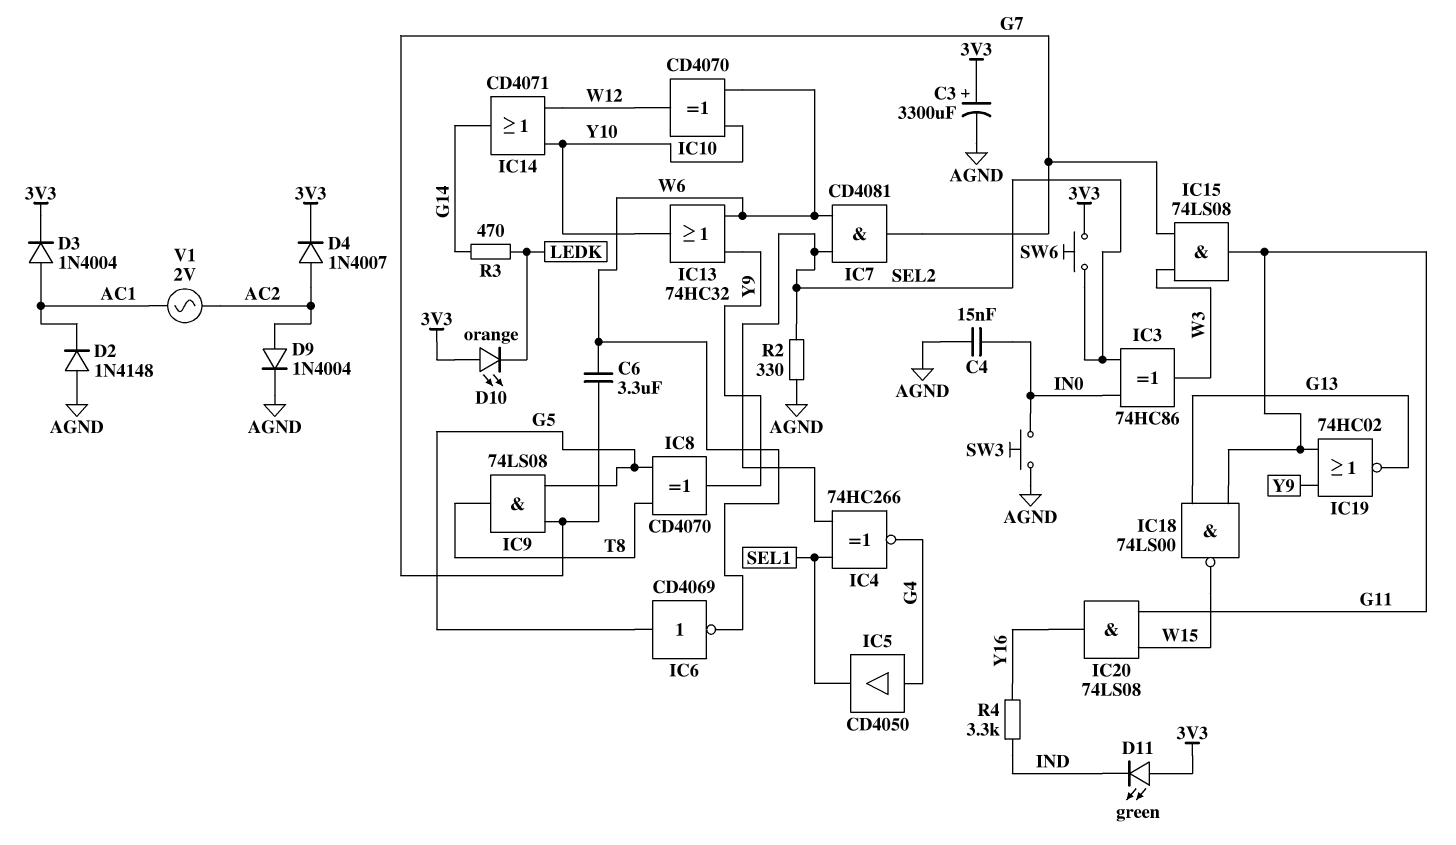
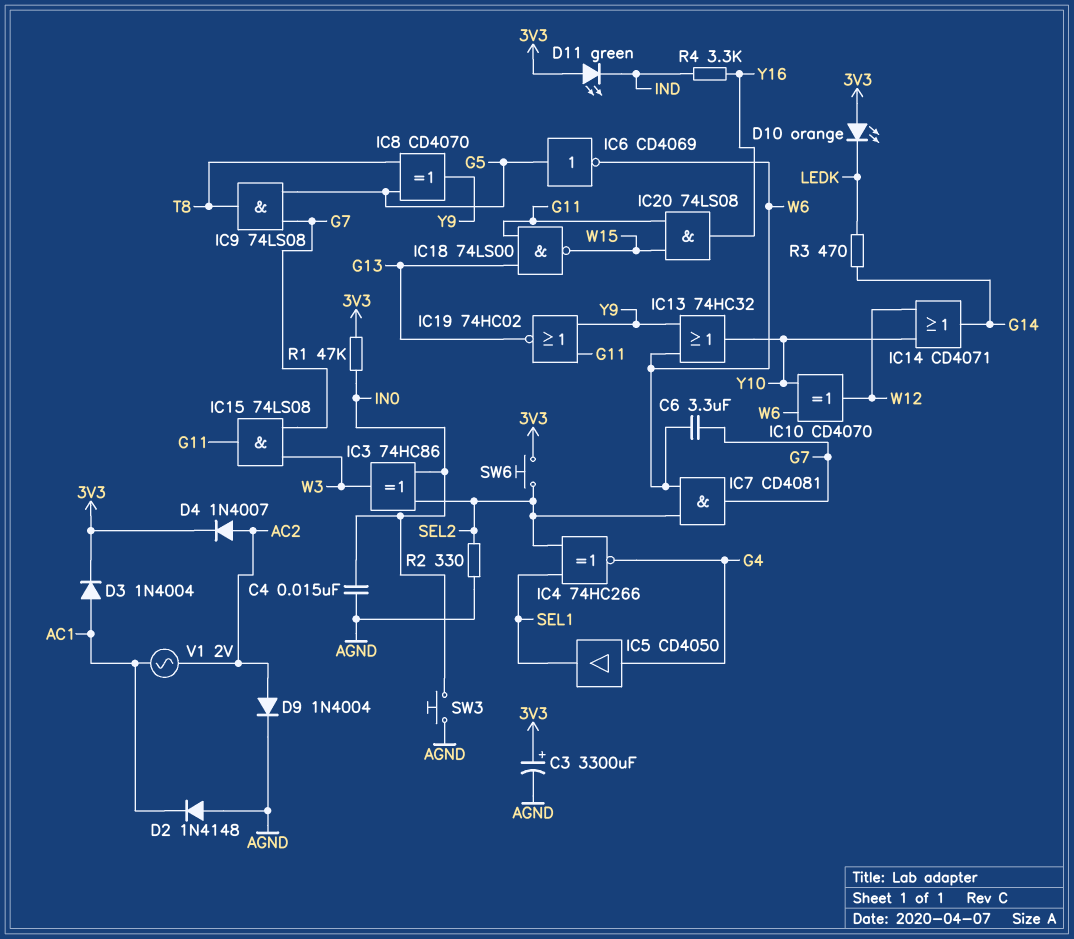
R1: none -> 47k (3V3, IN0)

